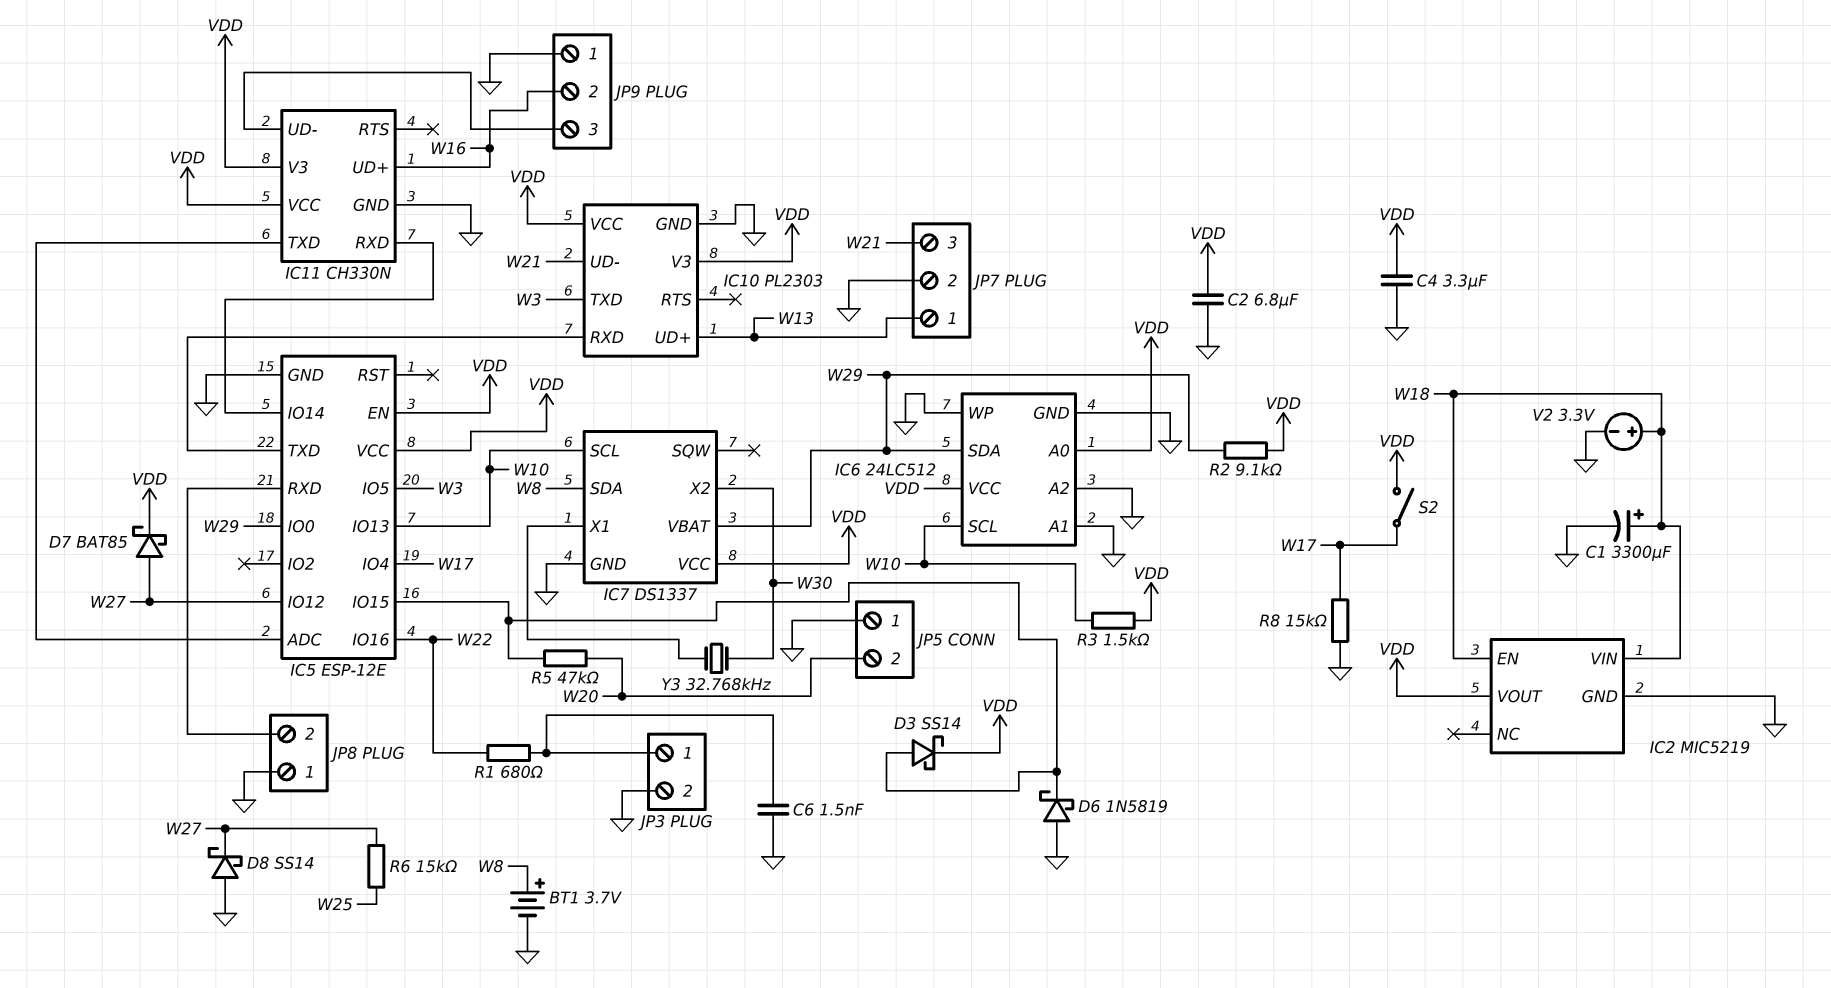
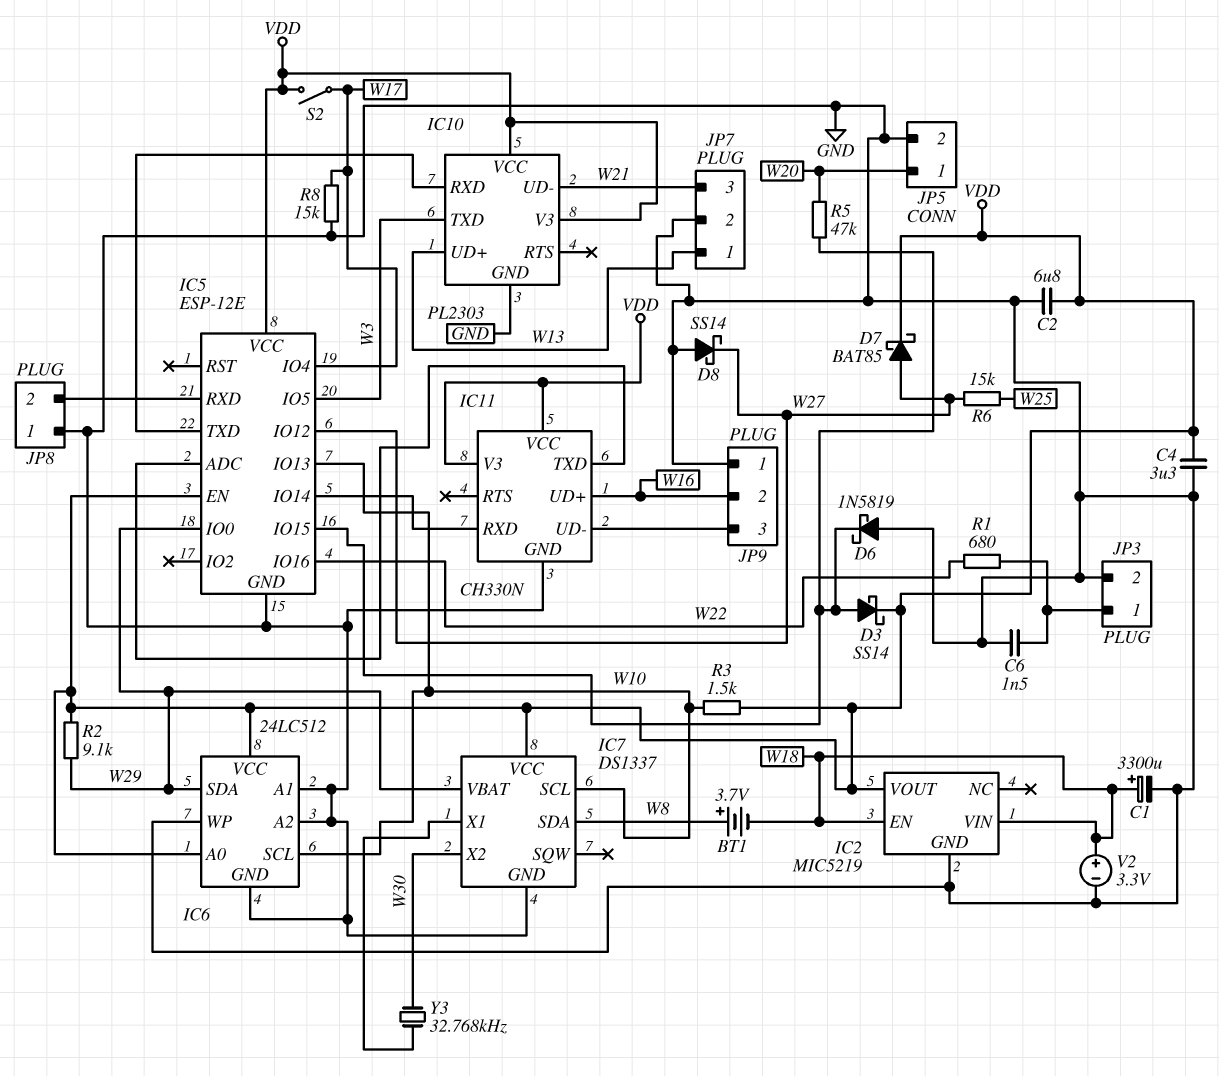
BT1: 3.7V (plus W8, minus GND) -> 3.7V (plus W8, minus W18)
JP5 pin 1: GND -> W20
JP5 pin 2: W20 -> GND

